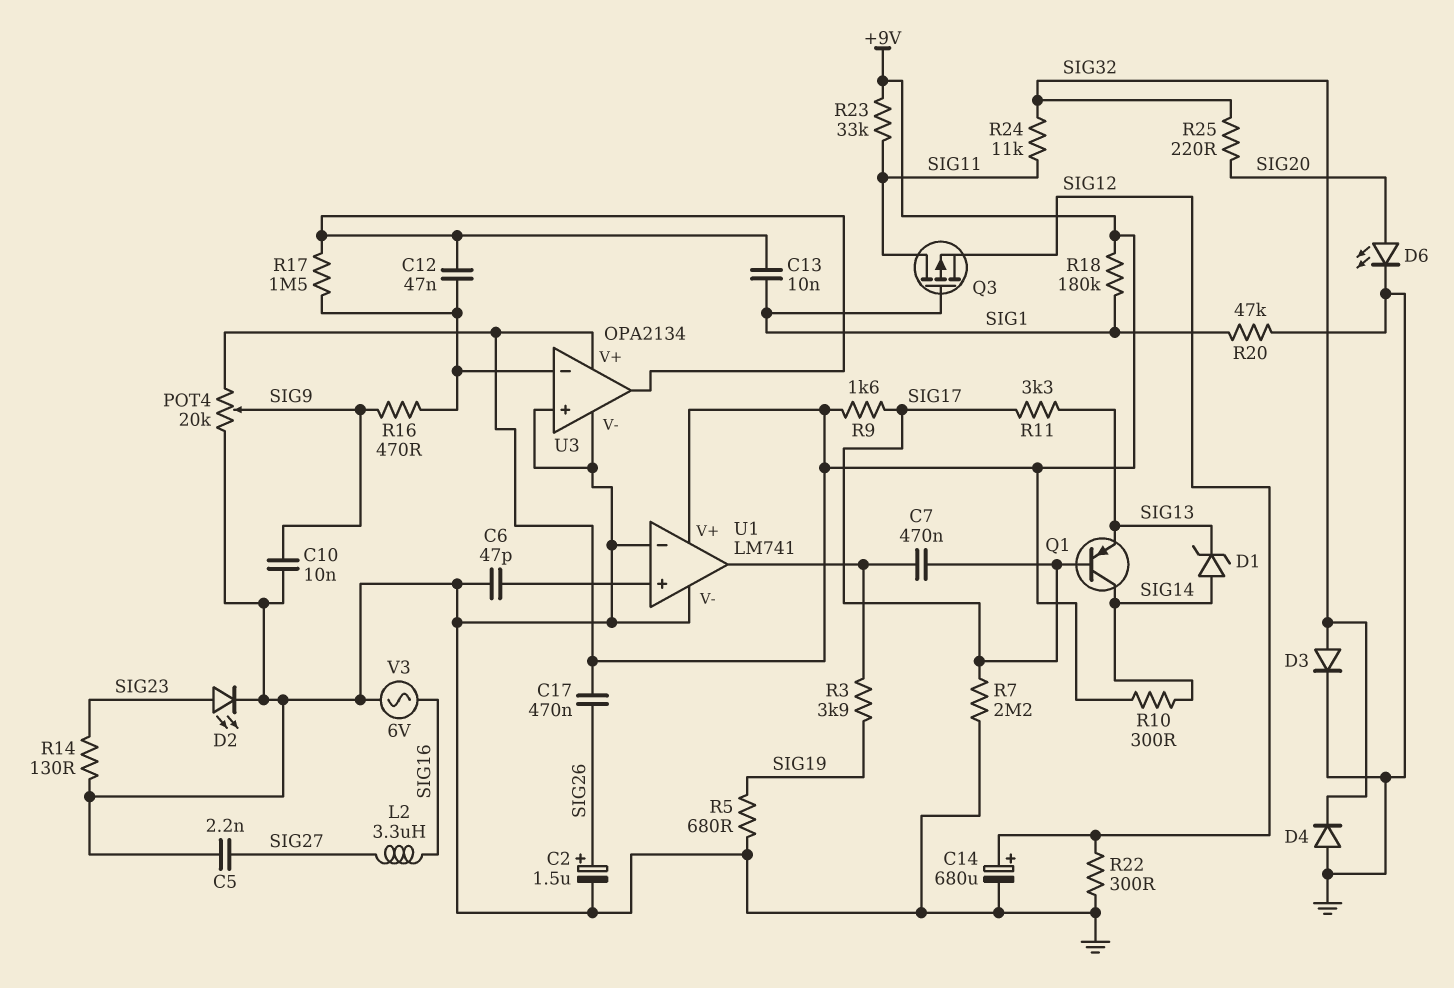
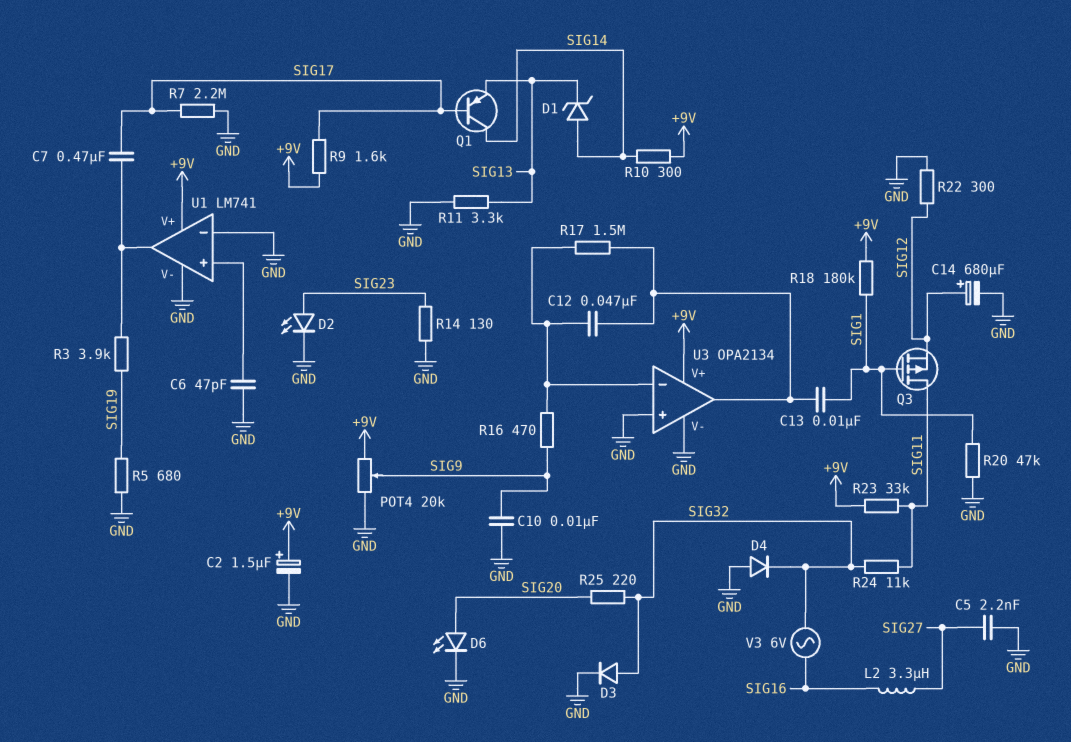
C2: 1.5uF (plus SIG26, minus GND) -> 1.5uF (plus +9V, minus GND)
C17: 470nF (+9V, SIG26) -> none
R11: 3.3k (SIG13, SIG17) -> 3.3k (GND, SIG13)
V3: AC 6V (GND, SIG16) -> AC 6V (SIG16, SIG32)

